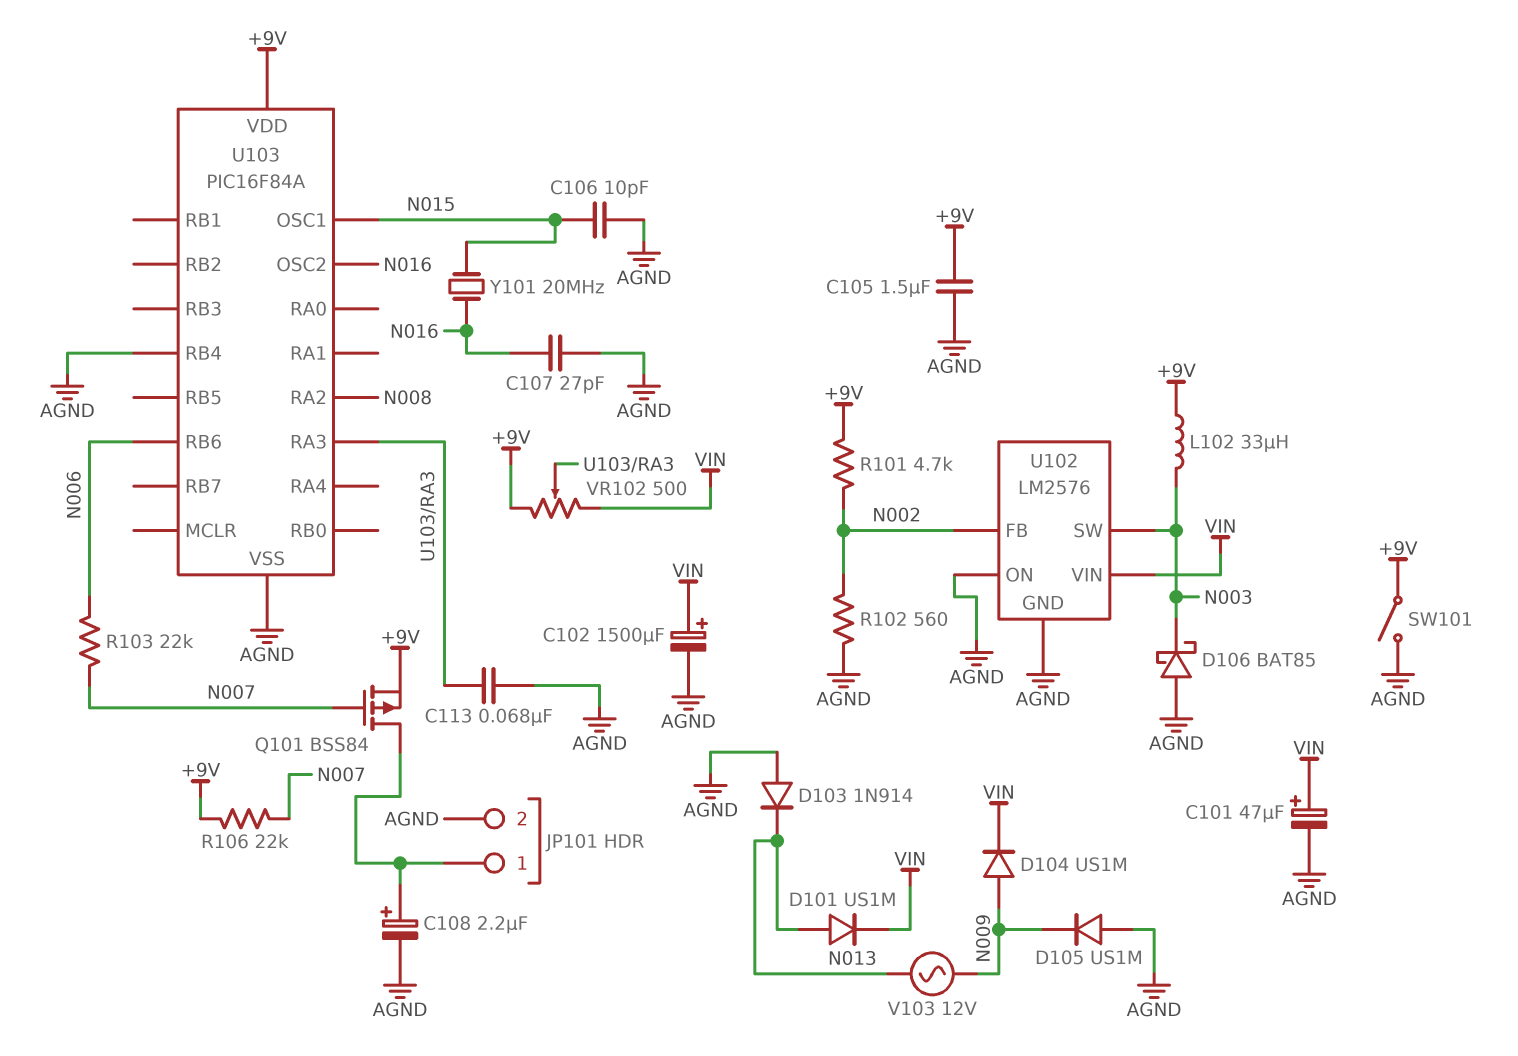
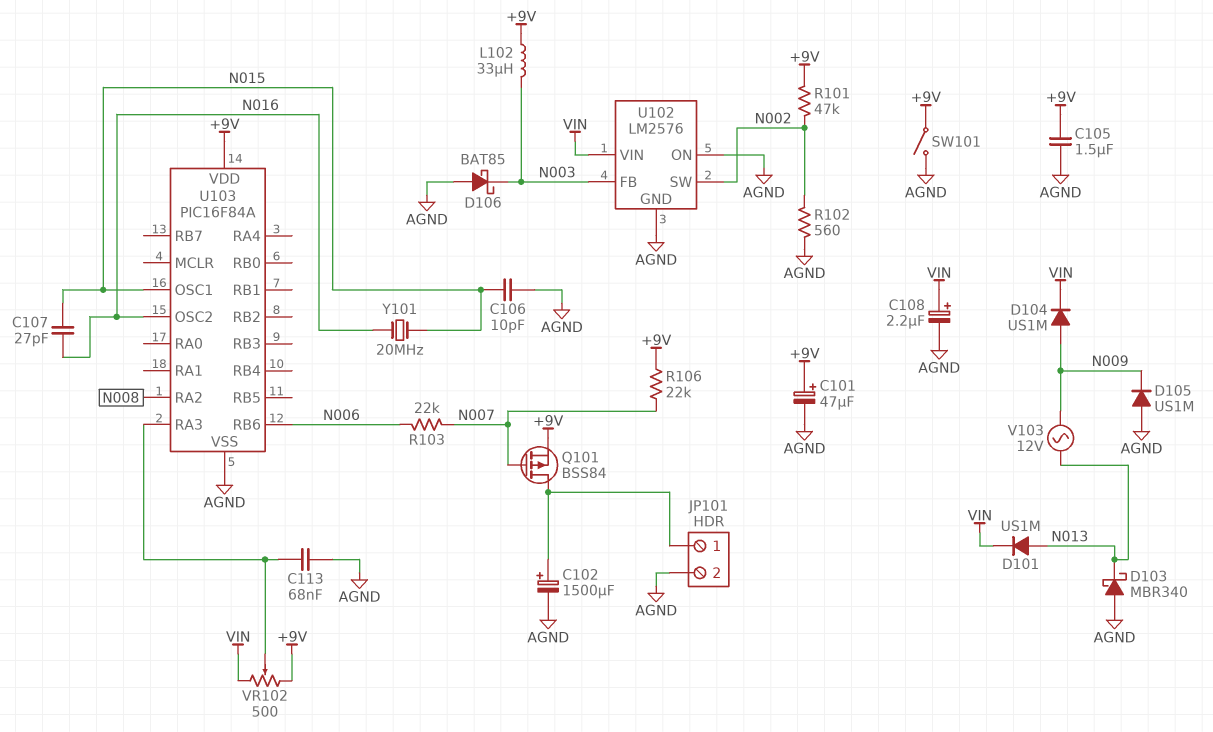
C101: 47uF (plus VIN, minus AGND) -> 47uF (plus +9V, minus AGND)
C102: 1500uF (plus VIN, minus AGND) -> 1500uF (plus JP101/1, minus AGND)
C107: 27pF (AGND, N016) -> 27pF (N015, N016)
C108: 2.2uF (plus JP101/1, minus AGND) -> 2.2uF (plus VIN, minus AGND)
D103: diode 1N914 (A AGND, K N013) -> schottky MBR340 (A AGND, K N013)
R101: 4.7k (+9V, N002) -> 47k (+9V, N002)
U102 pin FB: N002 -> N003
U102 pin SW: N003 -> N002
U103 pin RB4: AGND -> none

